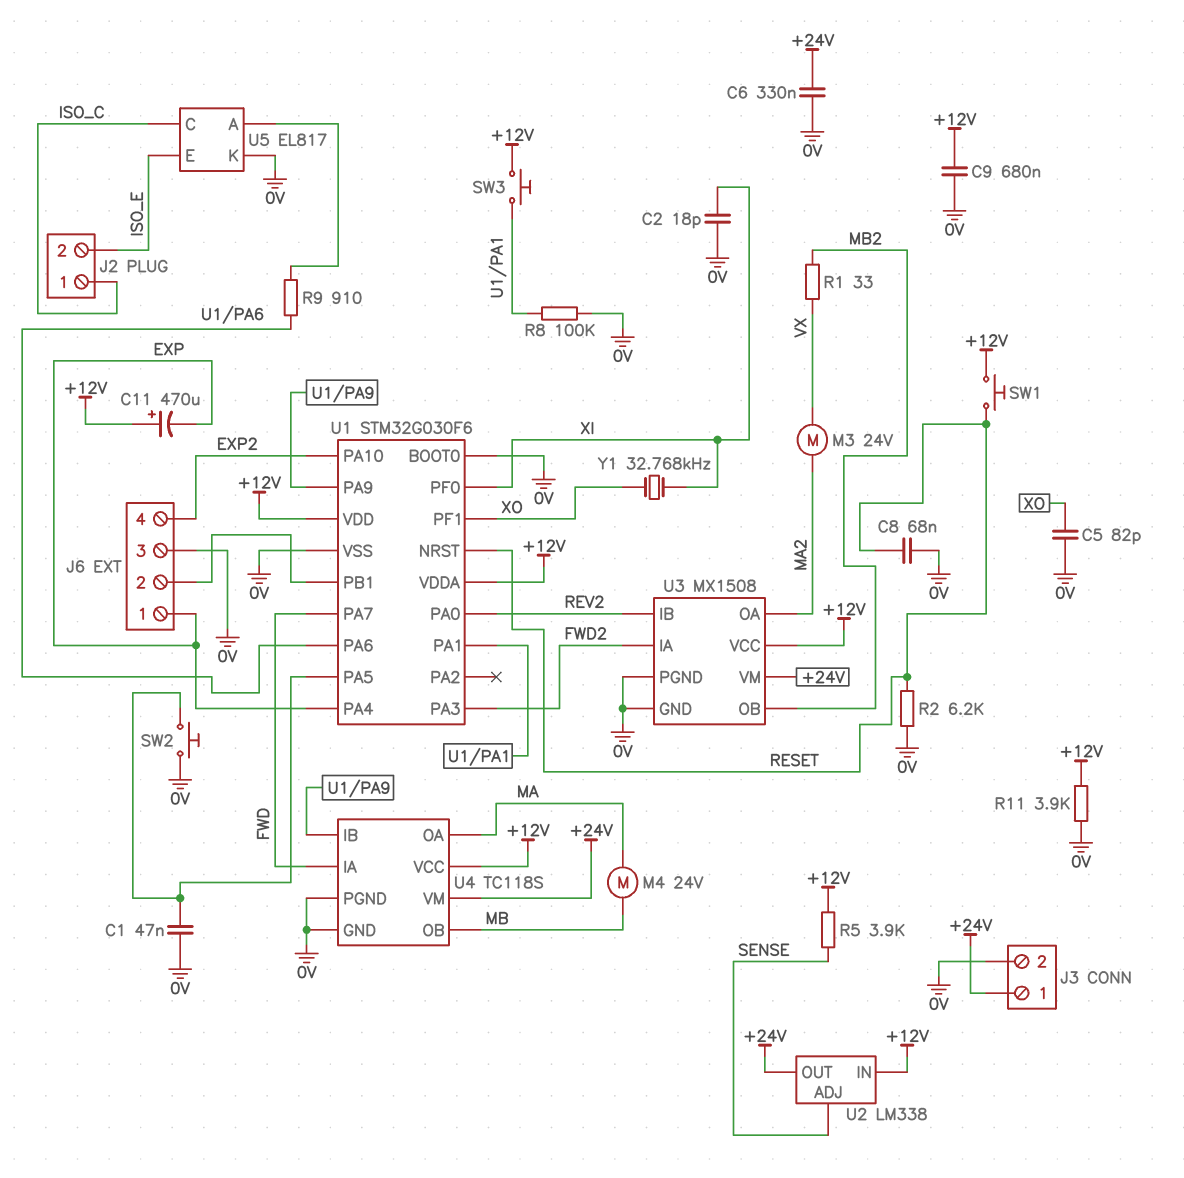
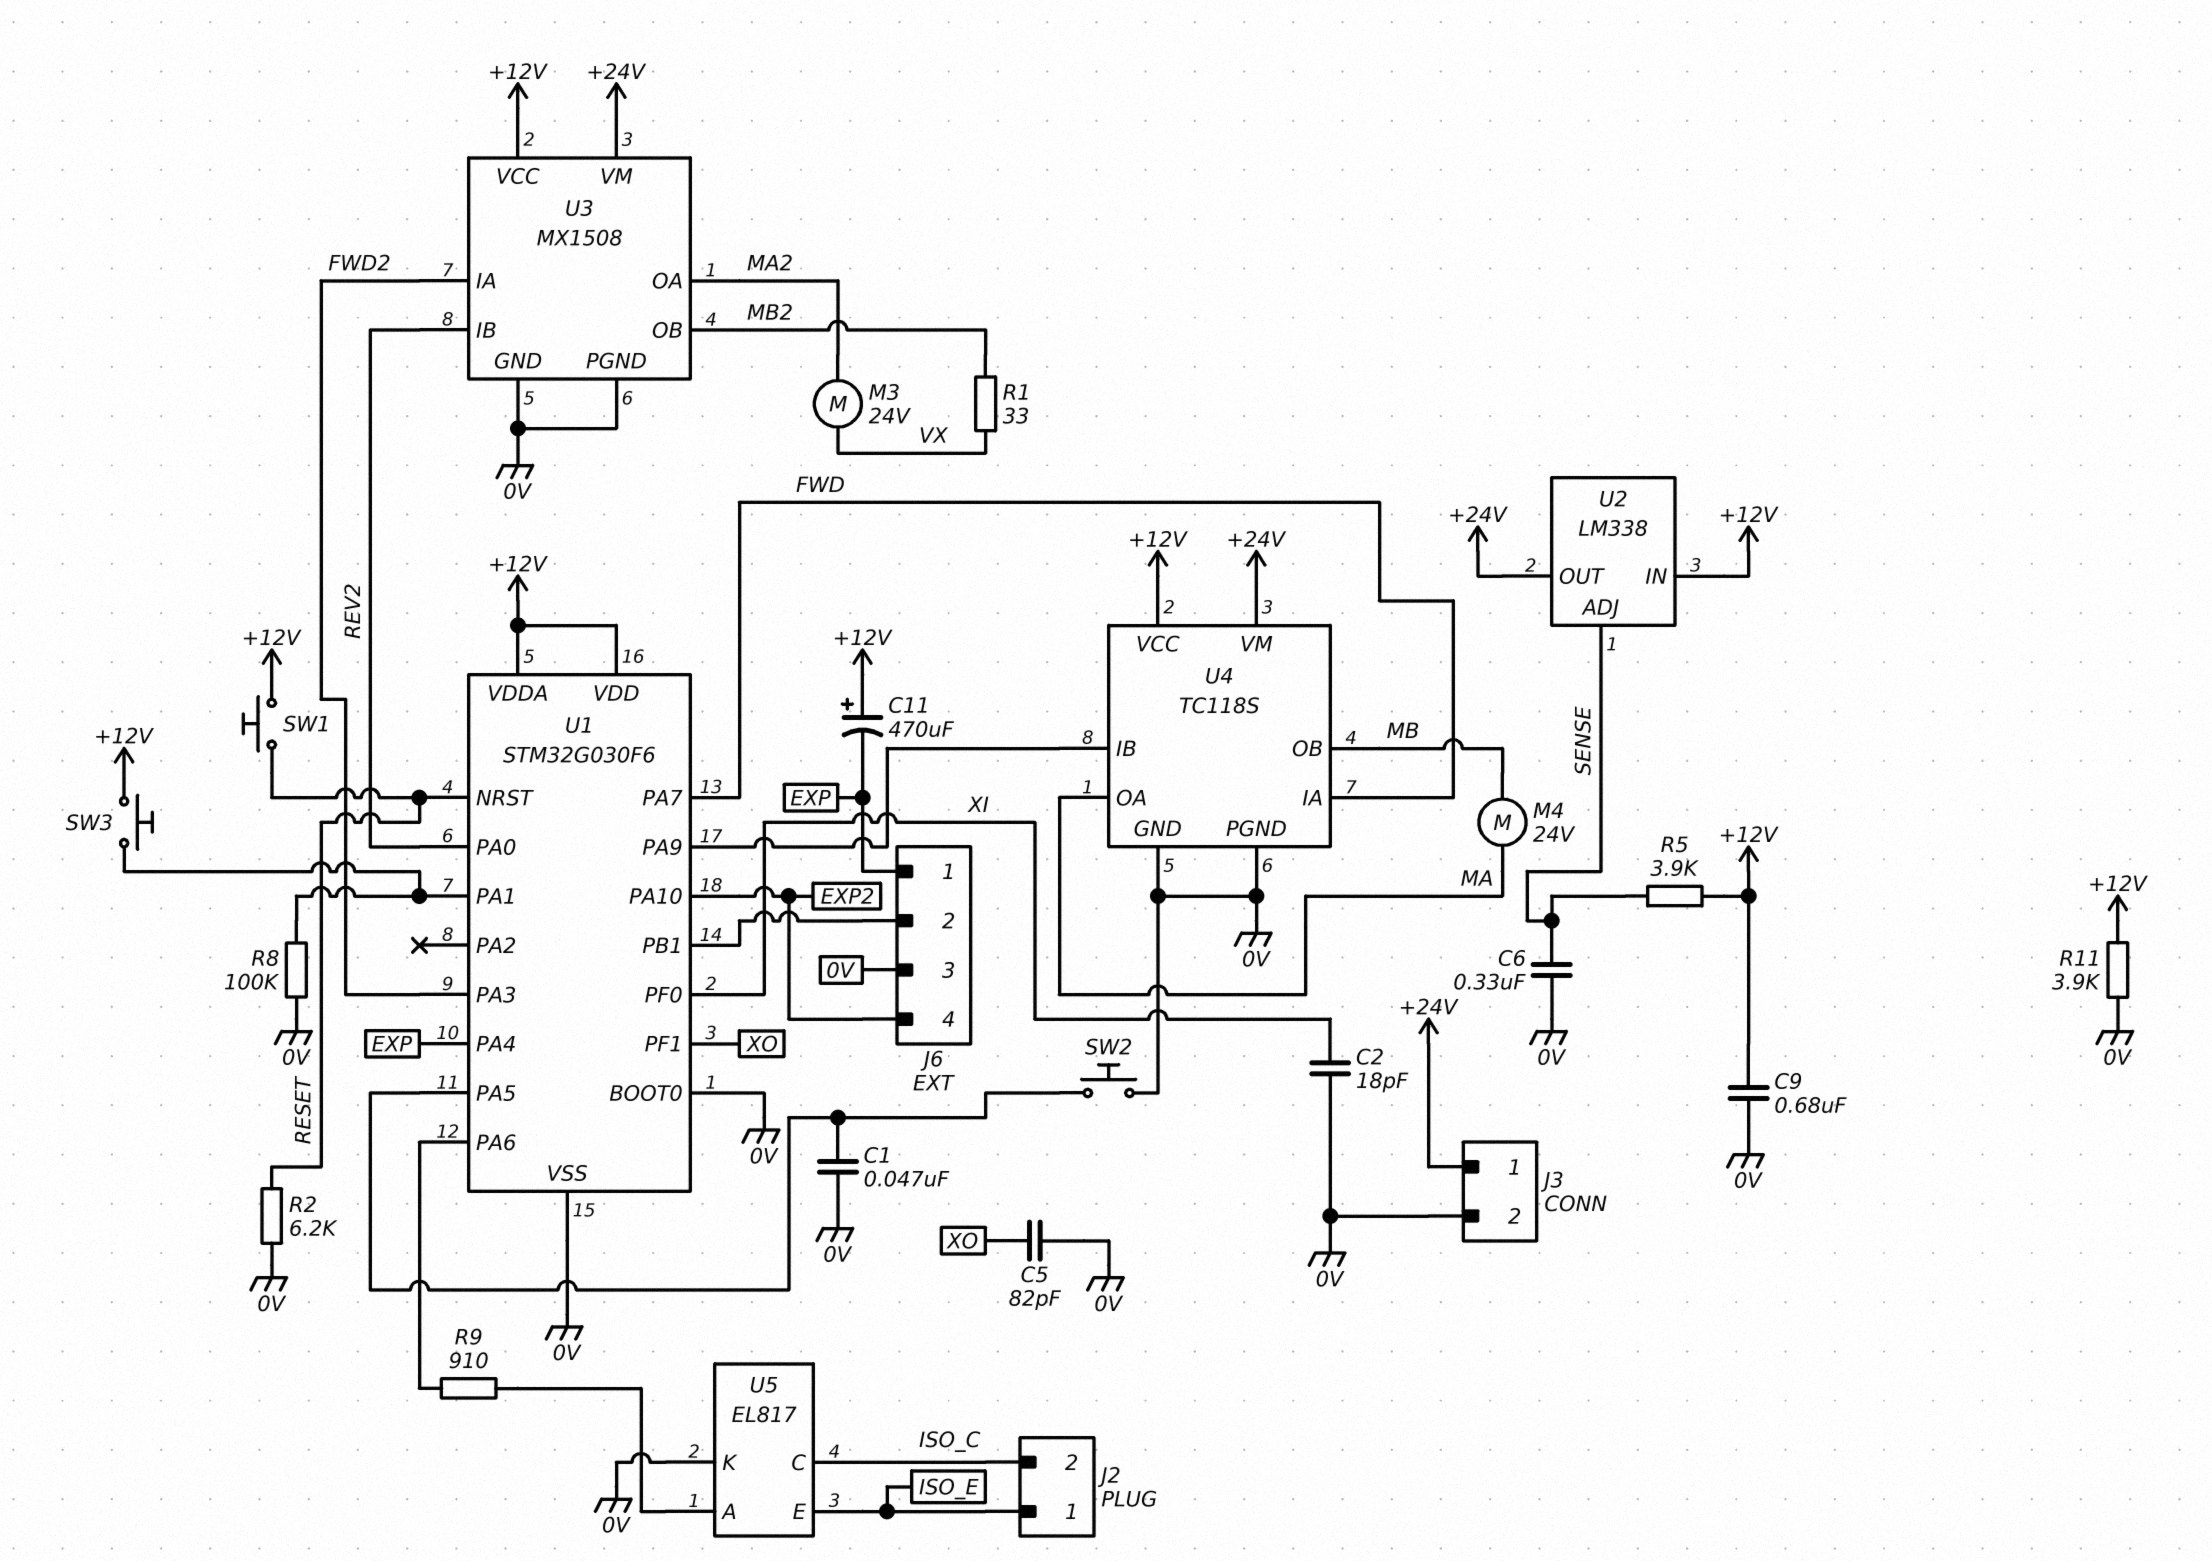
C6: 330nF (+24V, 0V) -> 330nF (0V, SENSE)
C8: 68nF (0V, RESET) -> none
J2 pin 1: ISO_C -> ISO_E
J2 pin 2: ISO_E -> ISO_C
Y1: 32.768kHz (XI, XO) -> none

